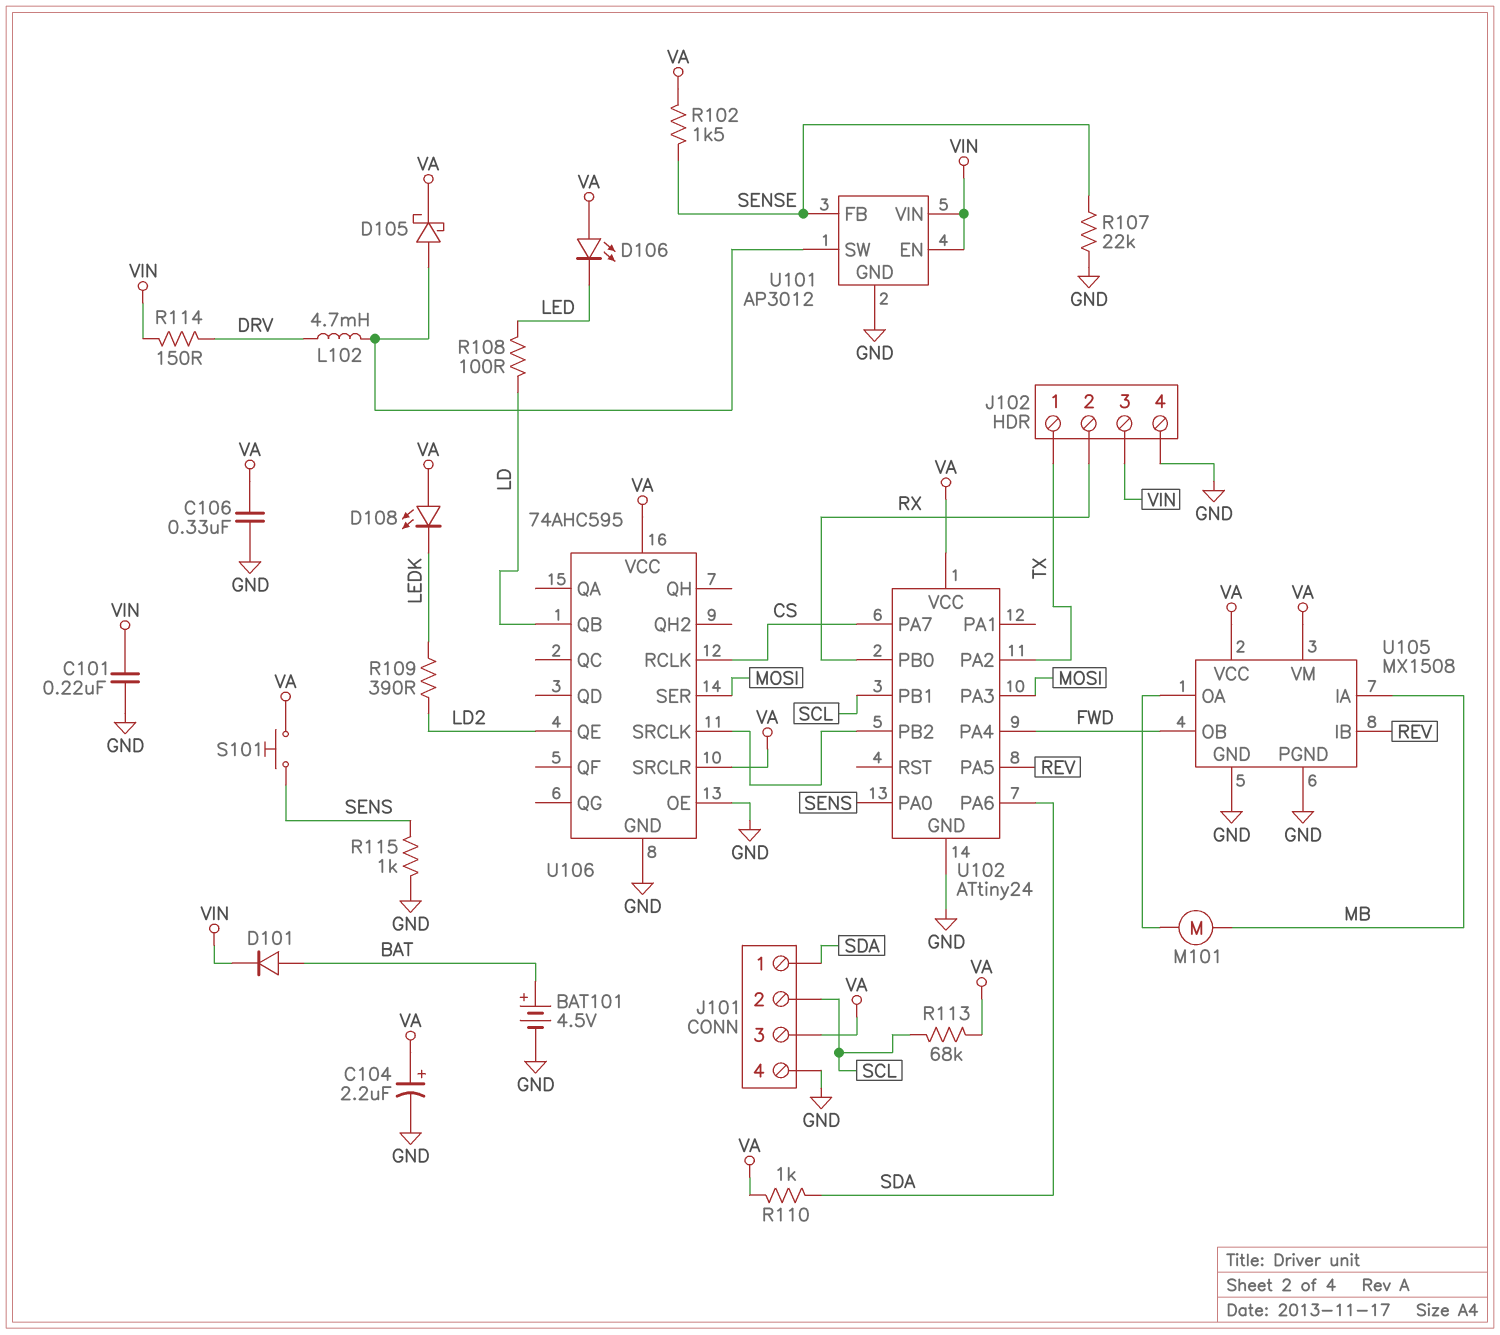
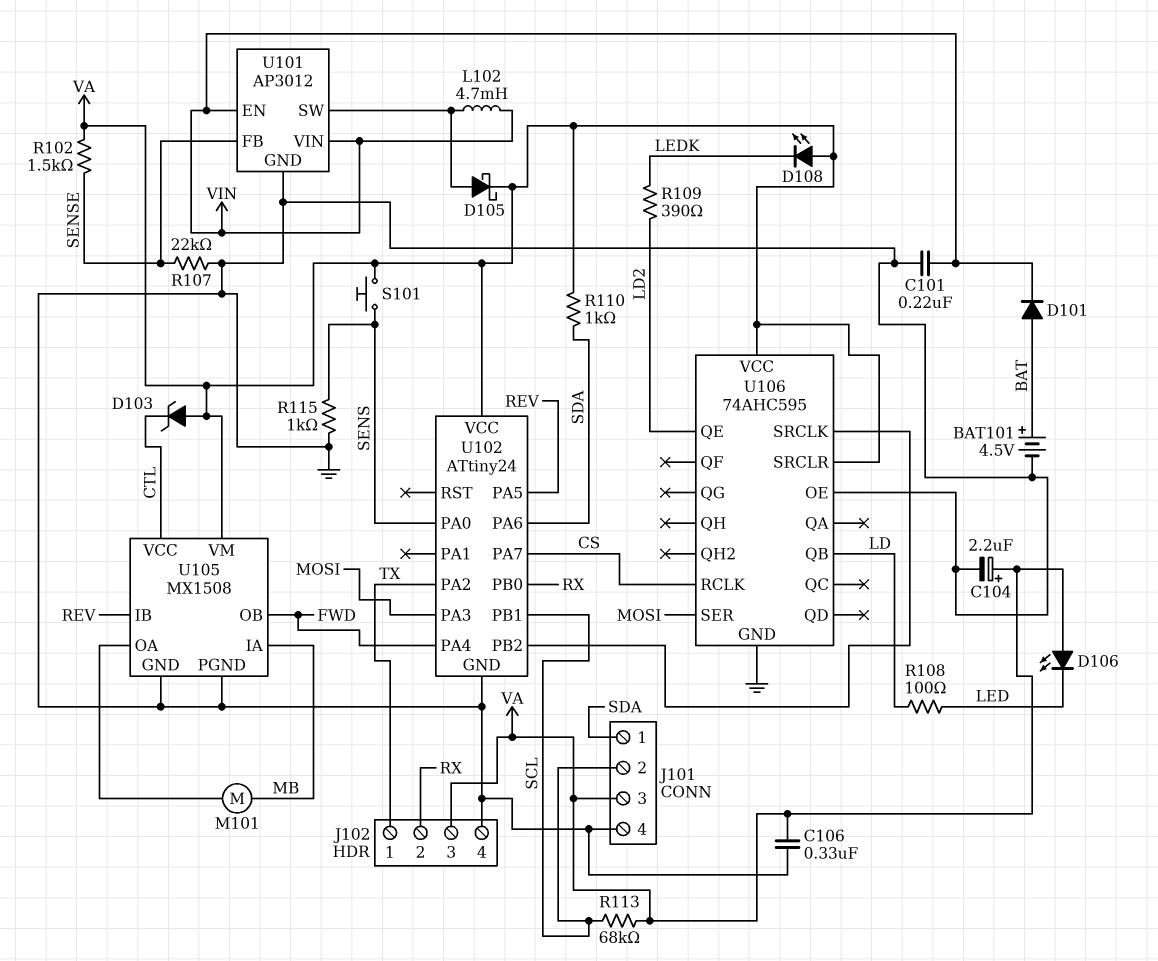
D103: none -> zener (A VA, K CTL)
J102 pin 3: VIN -> VA
L102: 4.7mH (DRV, U101/SW) -> 4.7mH (U101/SW, VIN)
R114: 150 (DRV, VIN) -> none
U105 pin VCC: VA -> CTL

